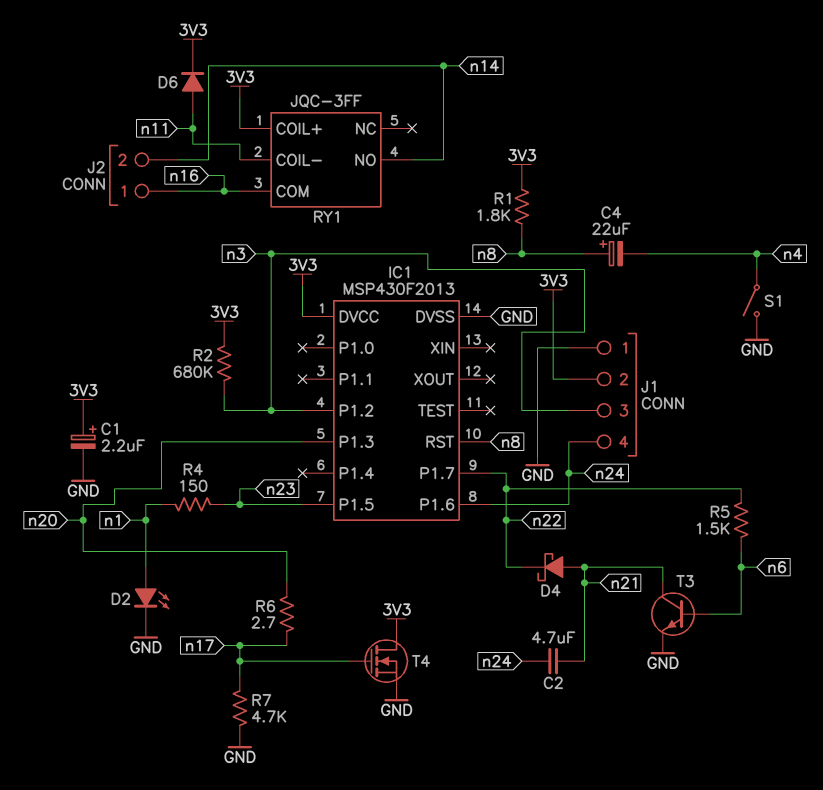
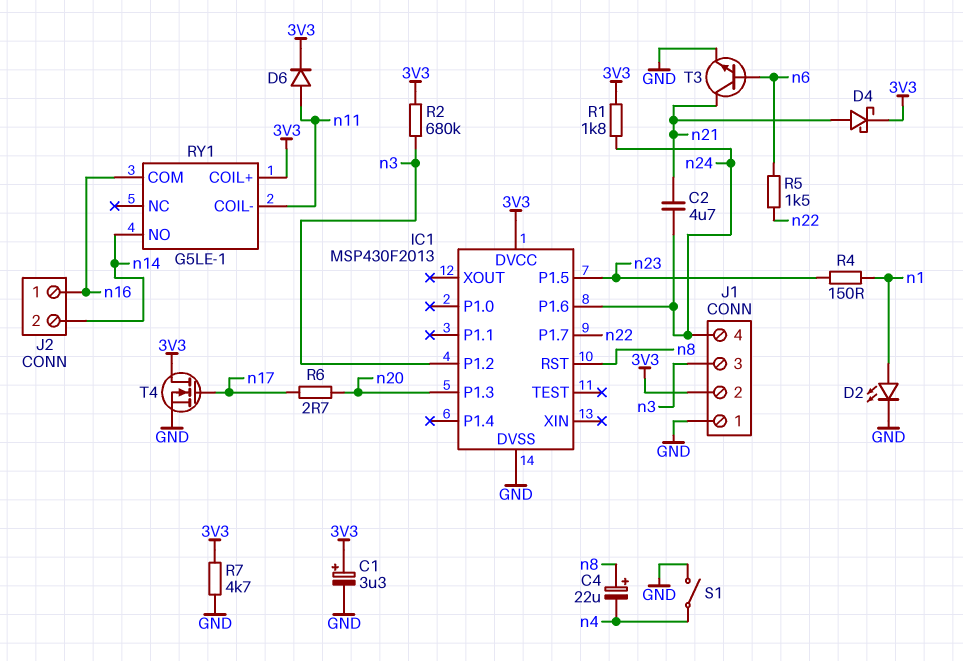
C1: 2.2uF (plus 3V3, minus GND) -> 3.3uF (plus 3V3, minus GND)
D4: schottky (A n21, K n22) -> schottky (A n21, K 3V3)
R1: 1.8k (3V3, n8) -> 1.8k (3V3, n24)
R7: 4.7k (GND, n17) -> 4.7k (3V3, GND)
RY1: JQC-3FF -> G5LE-1

